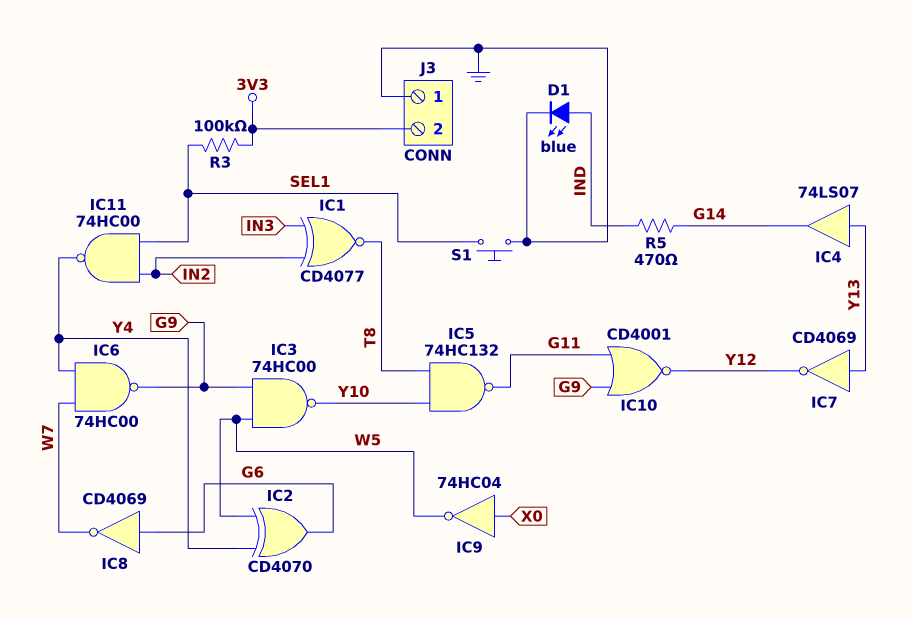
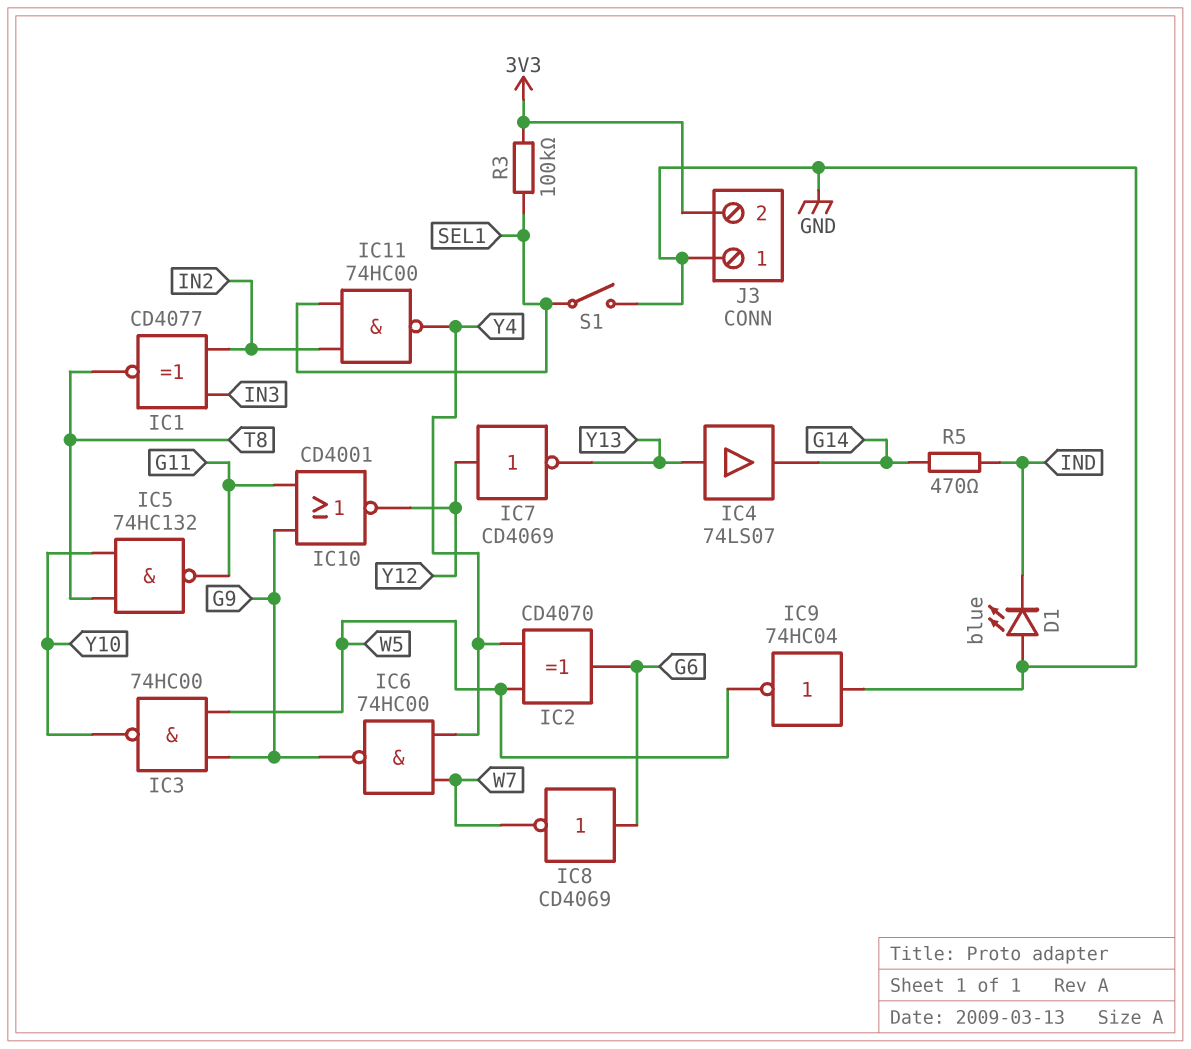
D1: LED blue (A IND, K GND) -> LED blue (A GND, K IND)
IC7: NOT CD4069 (in Y13, out Y12) -> NOT CD4069 (in Y12, out Y13)
IC9: NOT 74HC04 (in X0, out W5) -> NOT 74HC04 (in GND, out W5)
S1: button (GND, SEL1) -> switch (GND, SEL1)

